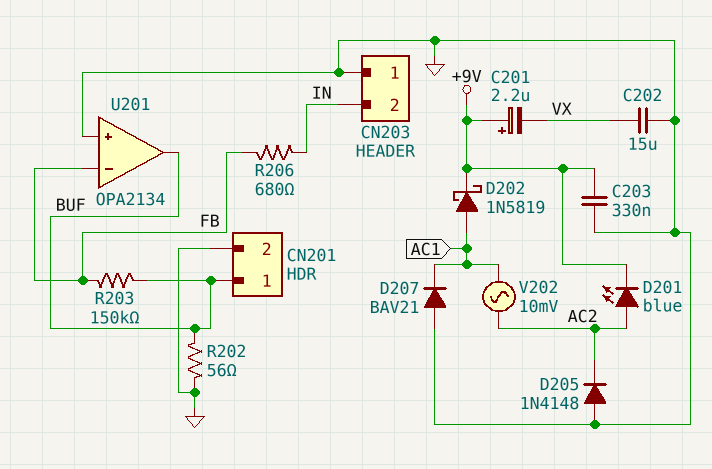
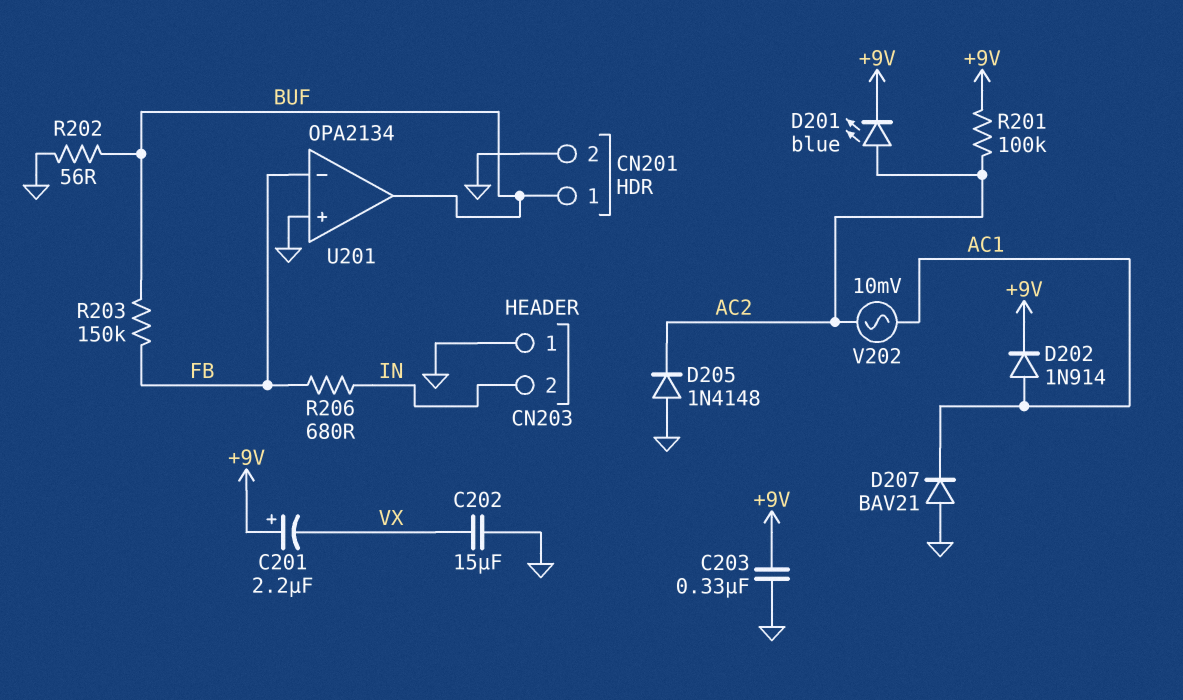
D202: schottky 1N5819 (A AC1, K +9V) -> diode 1N914 (A AC1, K +9V)
R201: none -> 100k (+9V, AC2)

